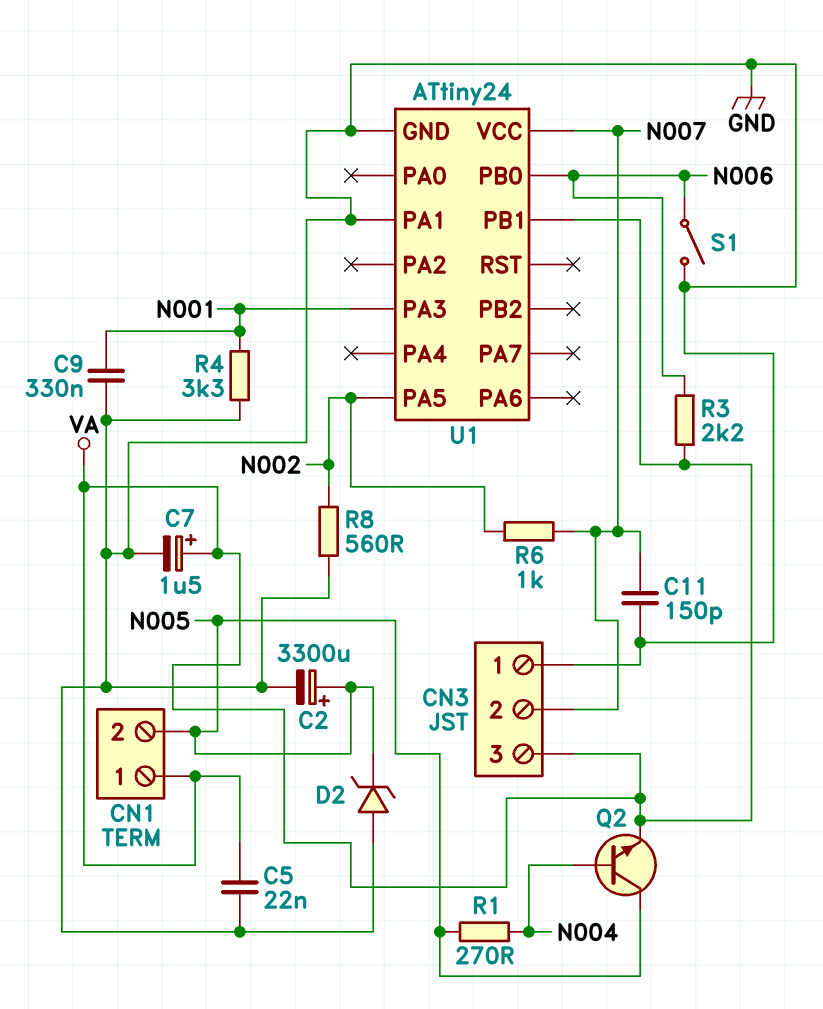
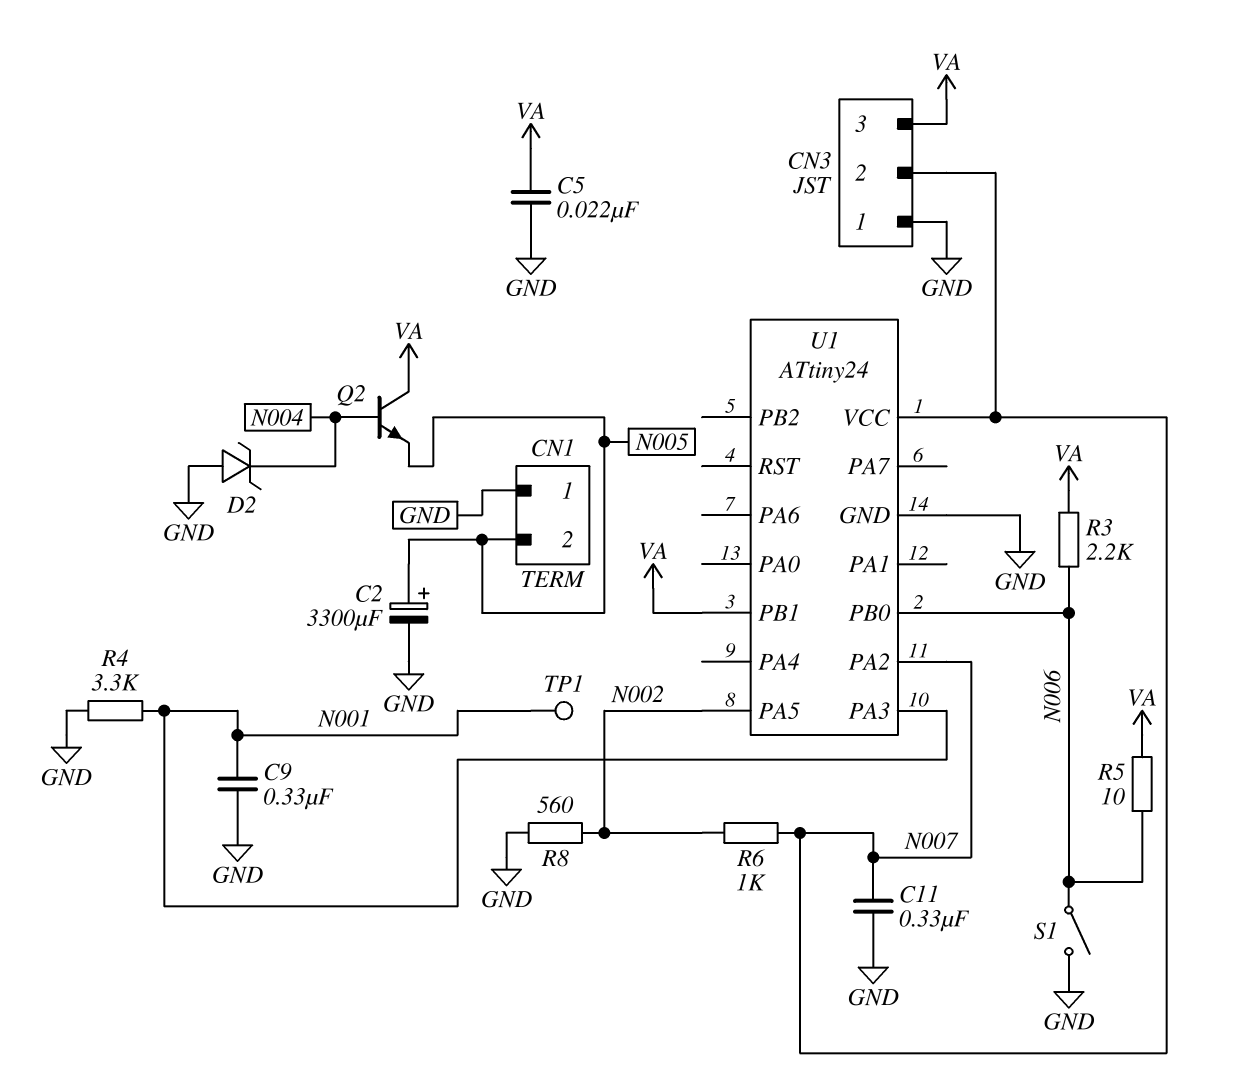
C7: 1.5uF (plus VA, minus GND) -> none
C11: 150pF (GND, N007) -> 330nF (GND, N007)
CN1 pin 1: VA -> GND
D2: zener (A GND, K N005) -> zener (A GND, K N004)
Q2: NPN (B N004, C N005, E VA) -> NPN (B N004, C VA, E N005)
R1: 270 (N004, N005) -> none
R5: none -> 10 (N006, VA)
TP1: none -> test point (N001)
U1 pin PA1: GND -> none
U1 pin PA2: none -> N007

